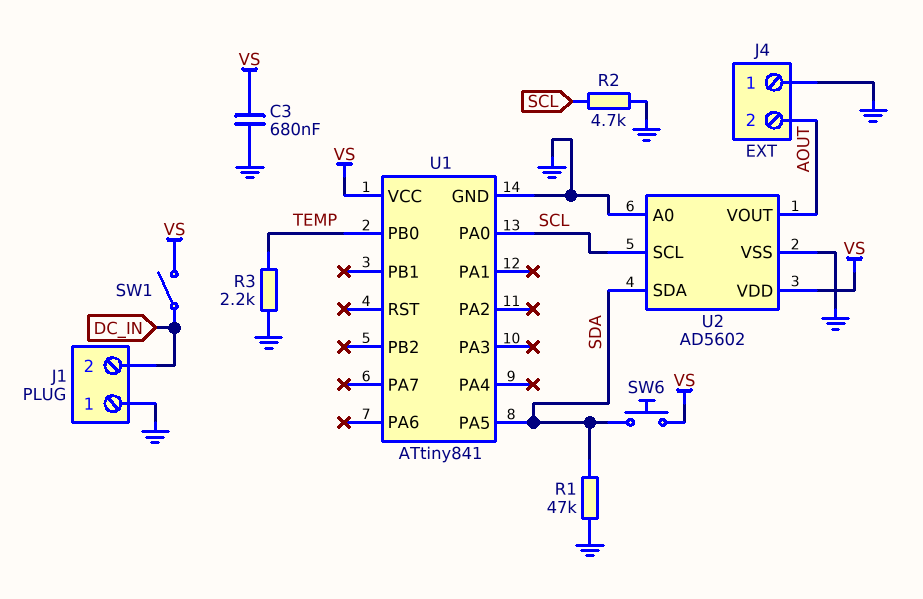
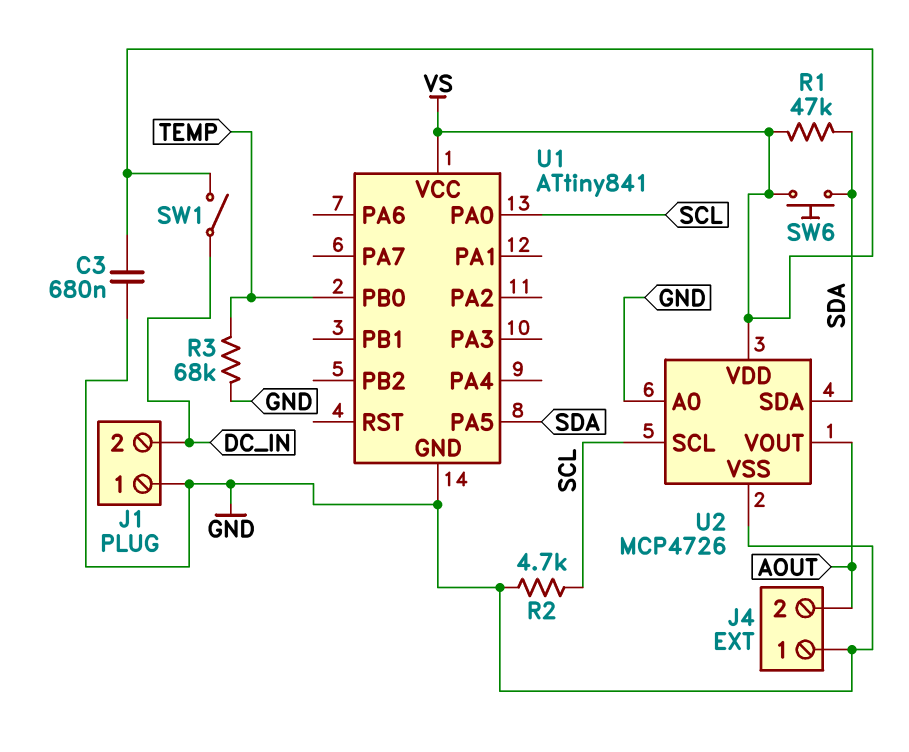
R1: 47k (GND, SDA) -> 47k (SDA, VS)
R3: 2.2k (GND, TEMP) -> 68k (GND, TEMP)
U2: AD5602 -> MCP4726

